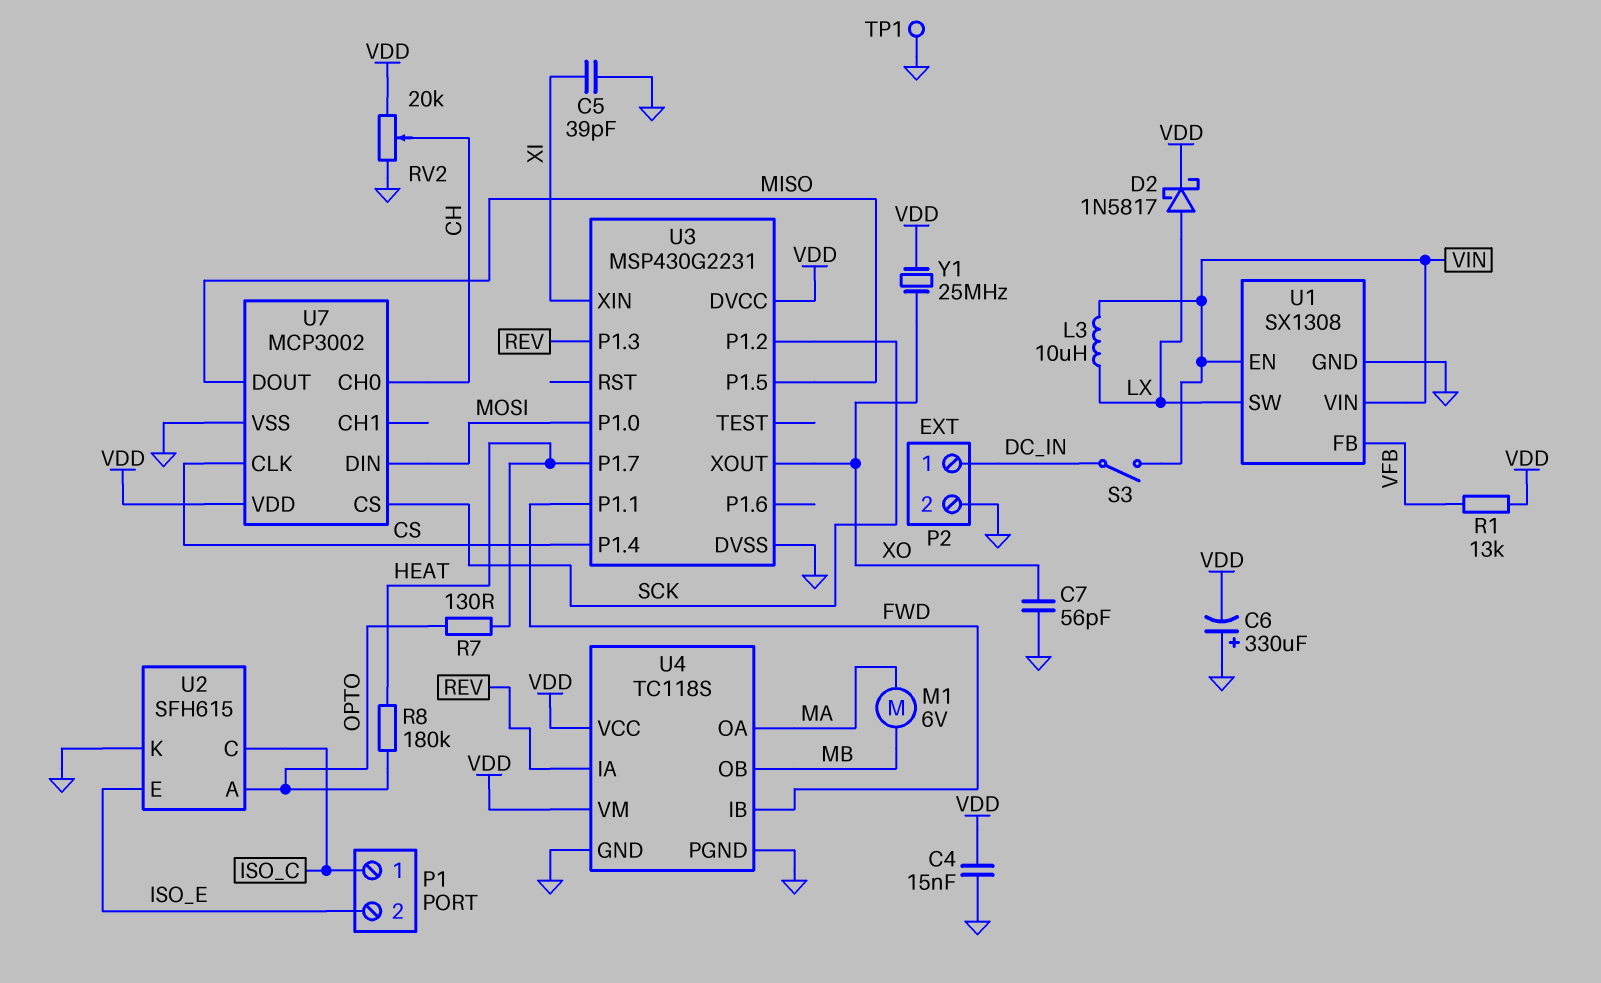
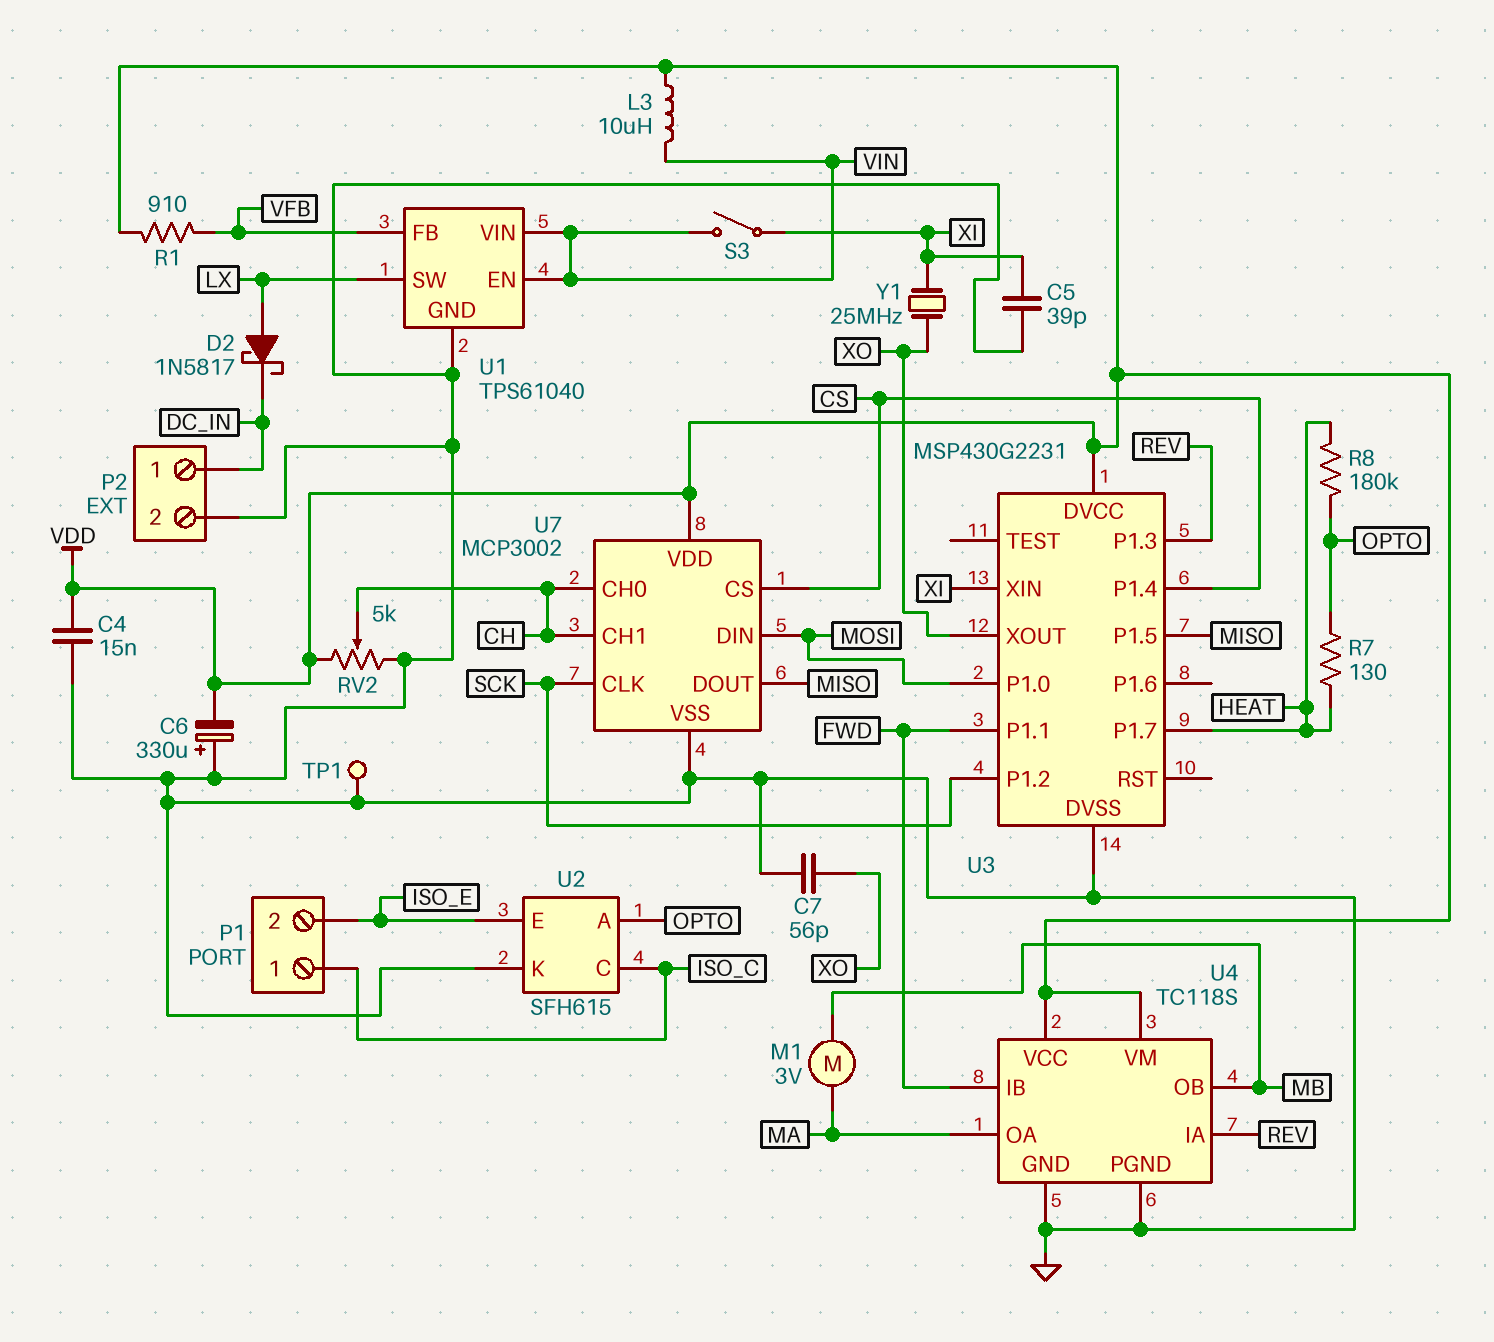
D2: schottky 1N5817 (A LX, K VDD) -> schottky 1N5817 (A LX, K DC_IN)
L3: 10uH (LX, VIN) -> 10uH (VDD, VIN)
M1: motor 6V (MA, MB) -> motor 3V (MA, MB)
R1: 13k (VDD, VFB) -> 910 (VDD, VFB)
RV2: 20k (GND, VDD, wiper CH) -> 5k (GND, VDD, wiper CH)
S3: switch (DC_IN, VIN) -> switch (VIN, XI)
U1: SX1308 -> TPS61040
U7 pin CH1: none -> CH
U7 pin CLK: CS -> SCK
U7 pin CS: SCK -> CS
Y1: 25MHz (VDD, XO) -> 25MHz (XI, XO)

